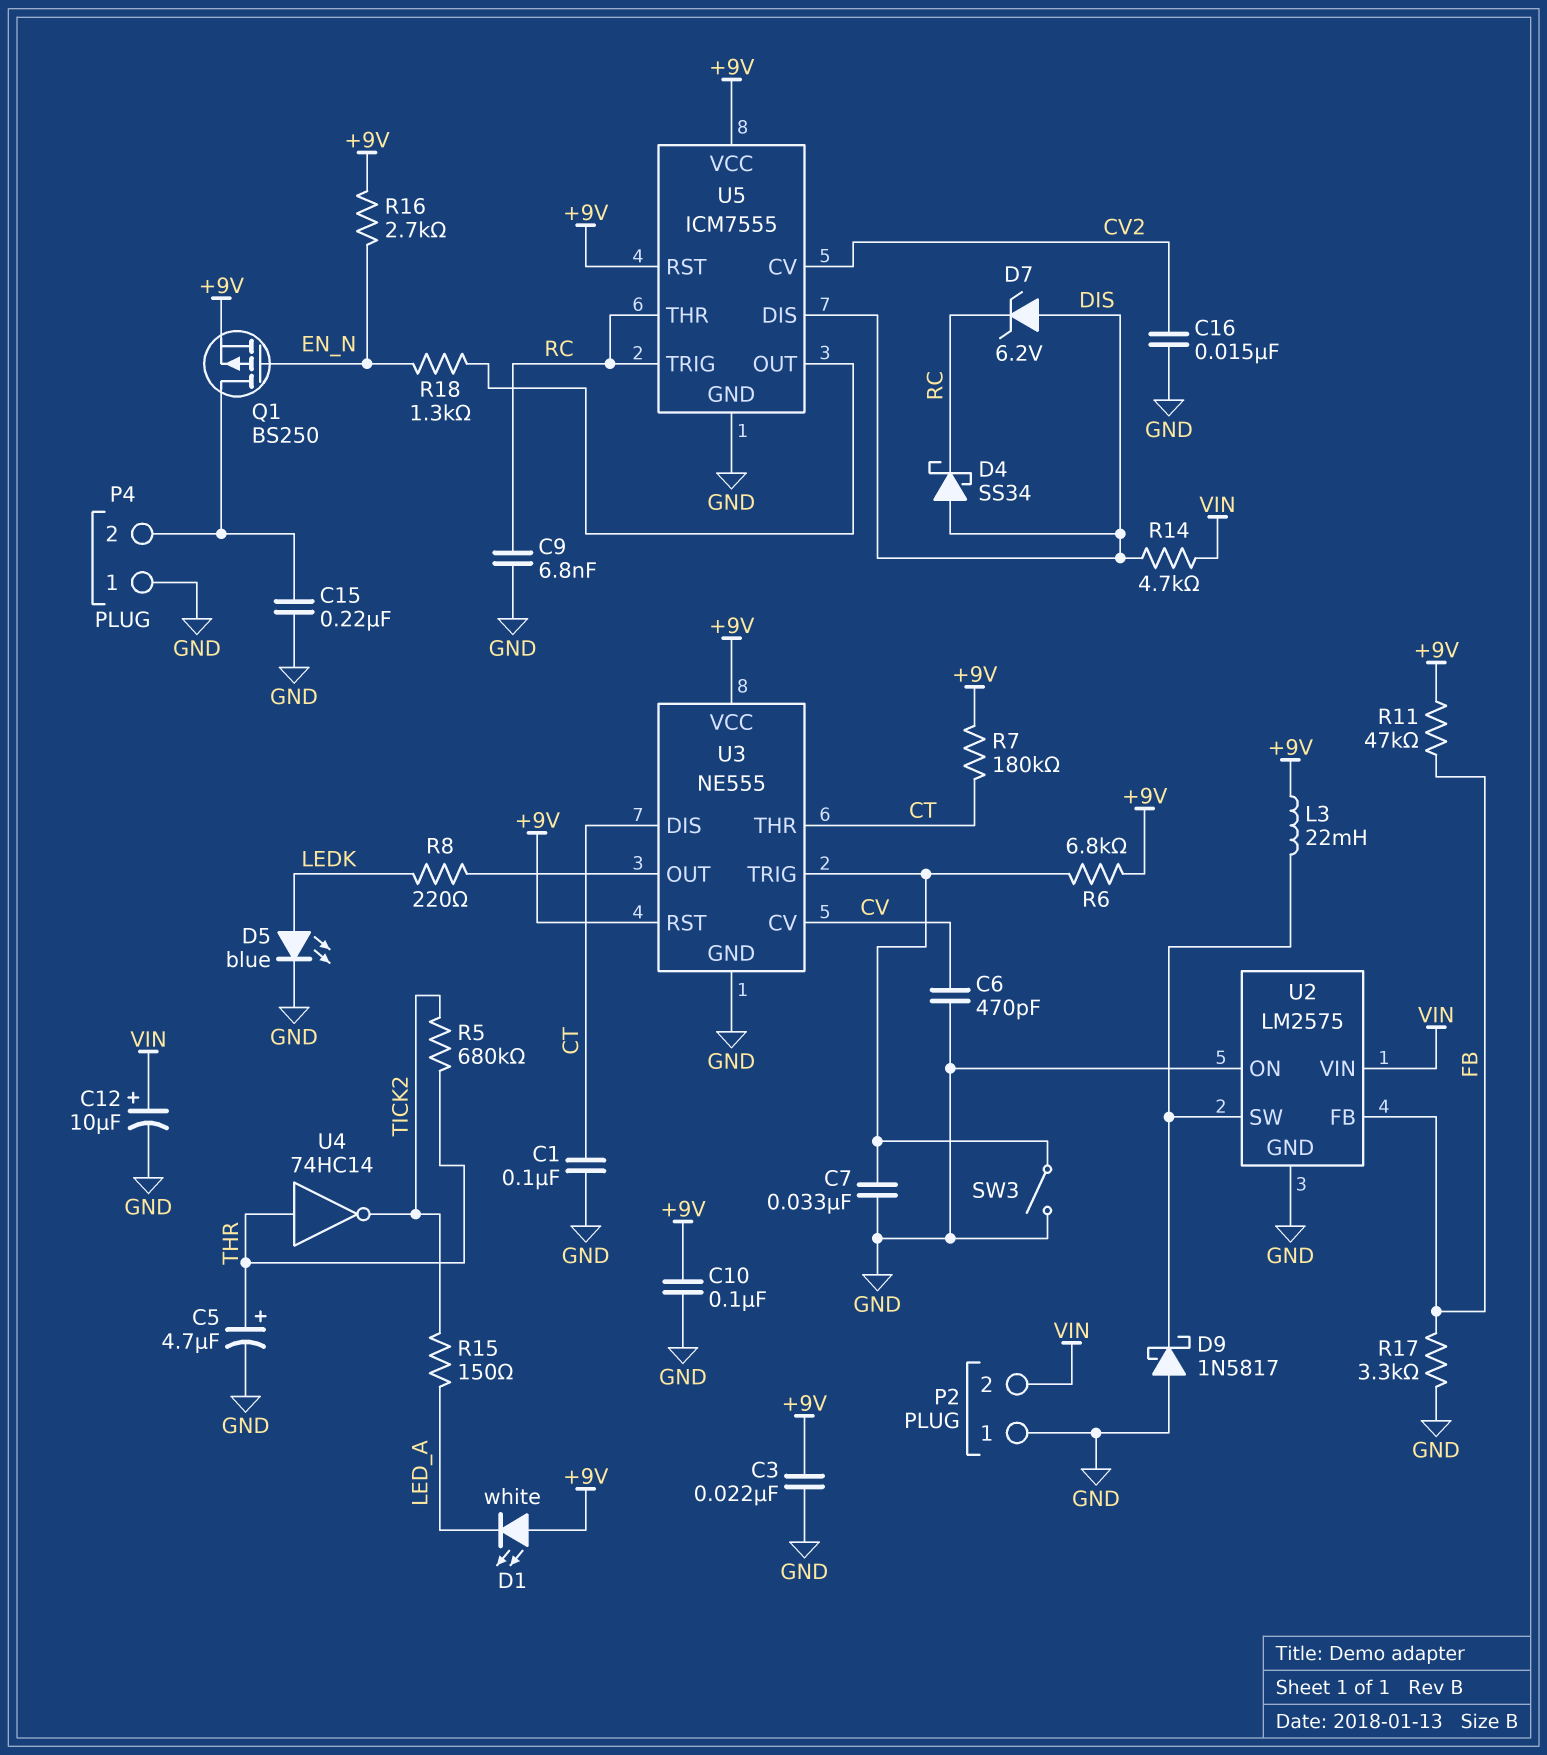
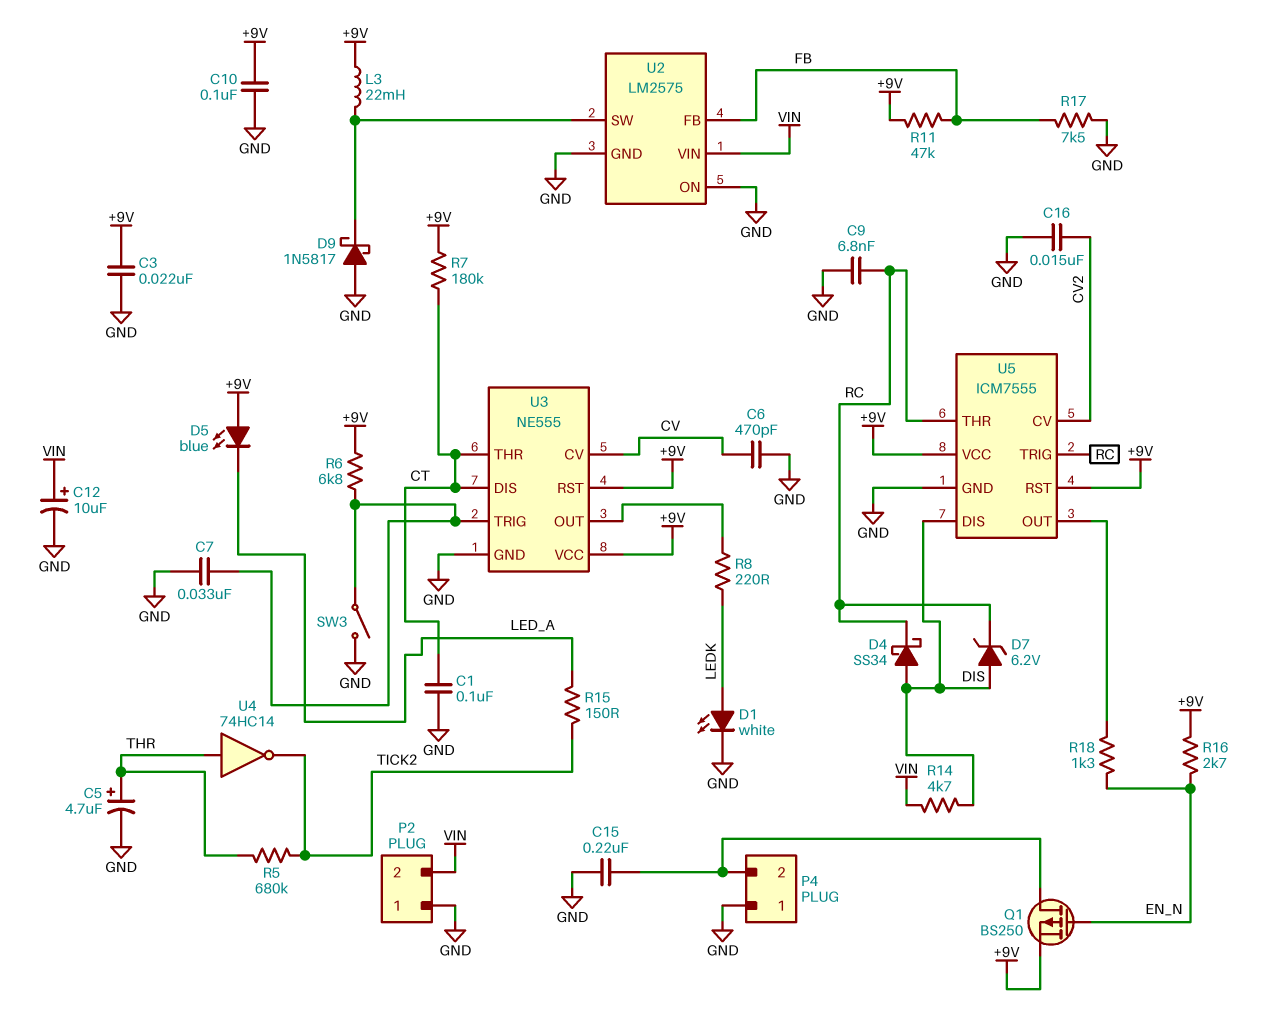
D1: LED white (A +9V, K LED_A) -> LED white (A LEDK, K GND)
D5: LED blue (A LEDK, K GND) -> LED blue (A +9V, K LED_A)
R17: 3.3k (FB, GND) -> 7.5k (FB, GND)

